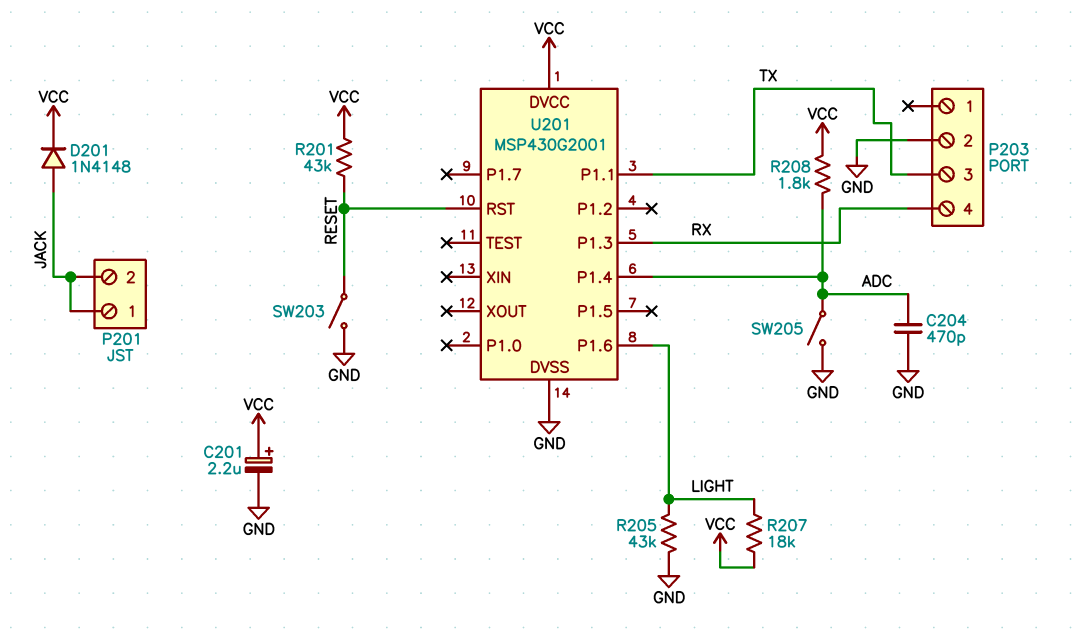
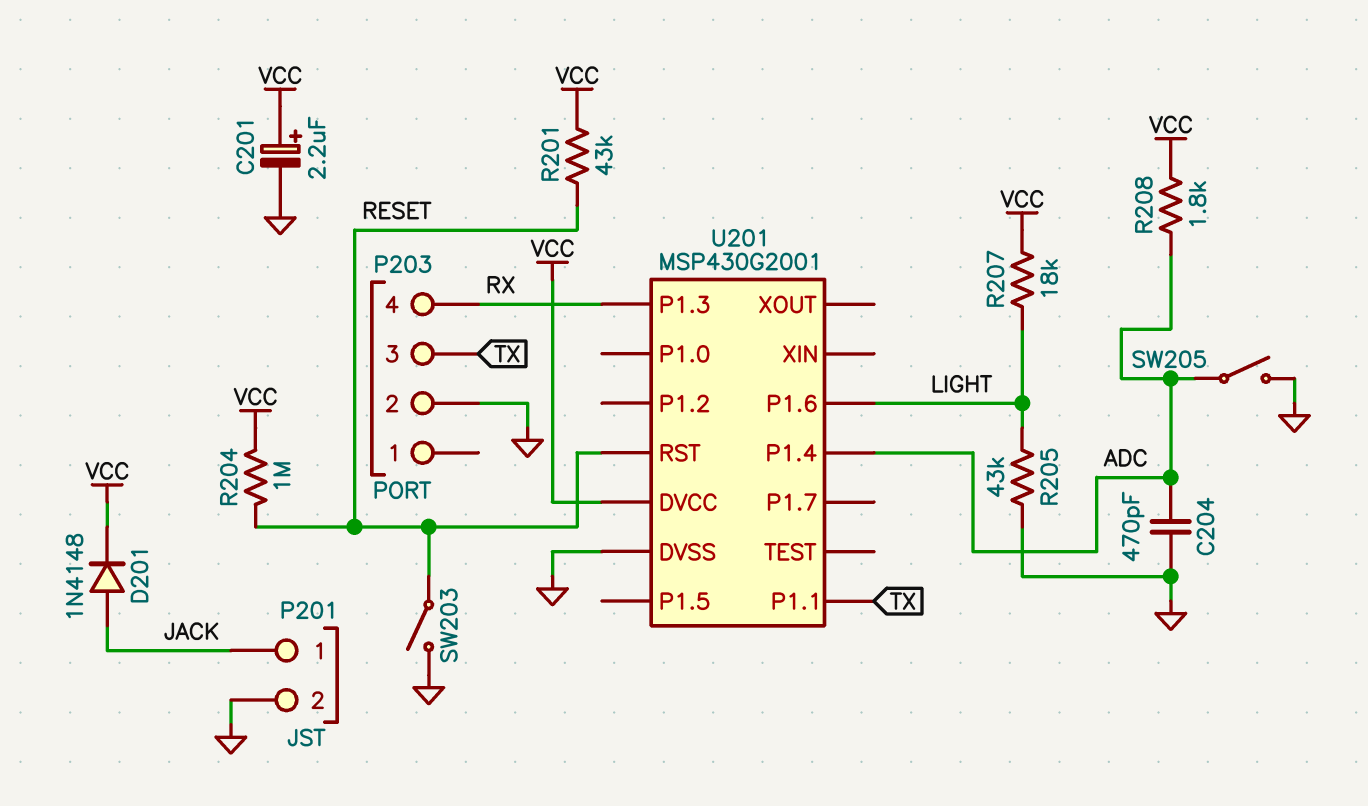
P201 pin 2: JACK -> GND
R204: none -> 1M (RESET, VCC)

